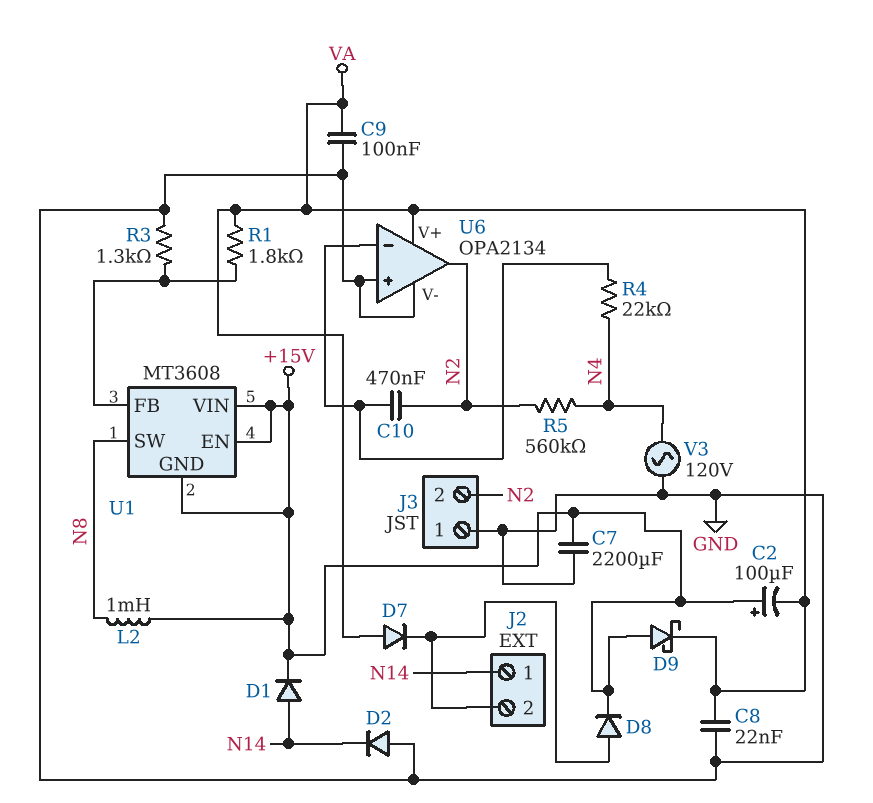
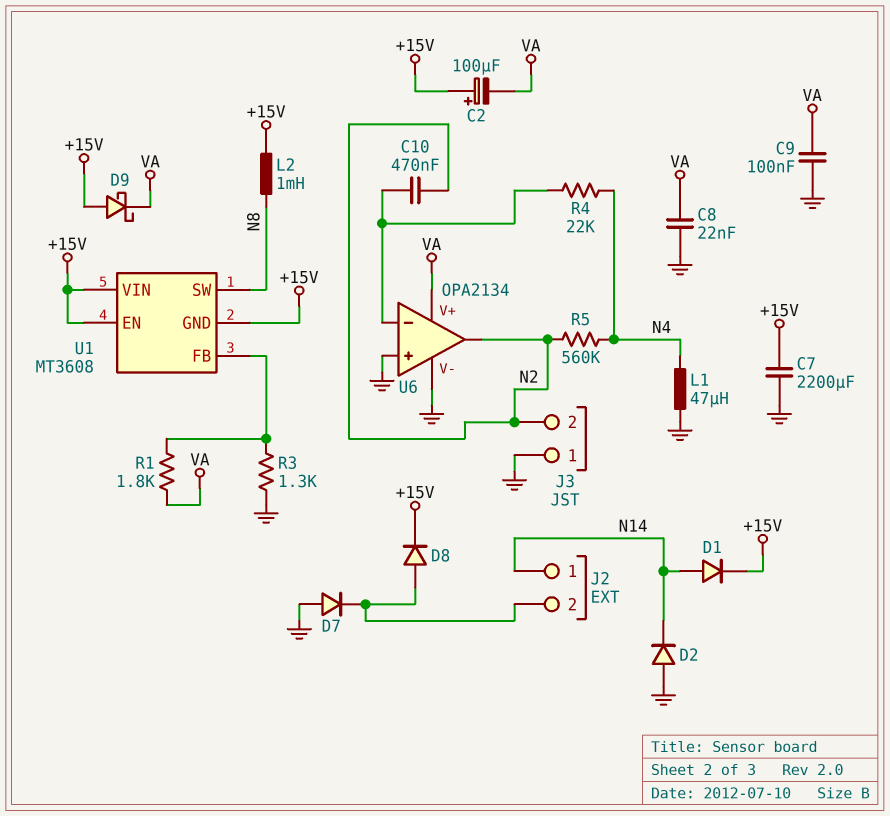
D7: diode (A VA, K J2/2) -> diode (A GND, K J2/2)
L1: none -> 47uH (GND, N4)
V3: AC 120V (GND, N4) -> none

